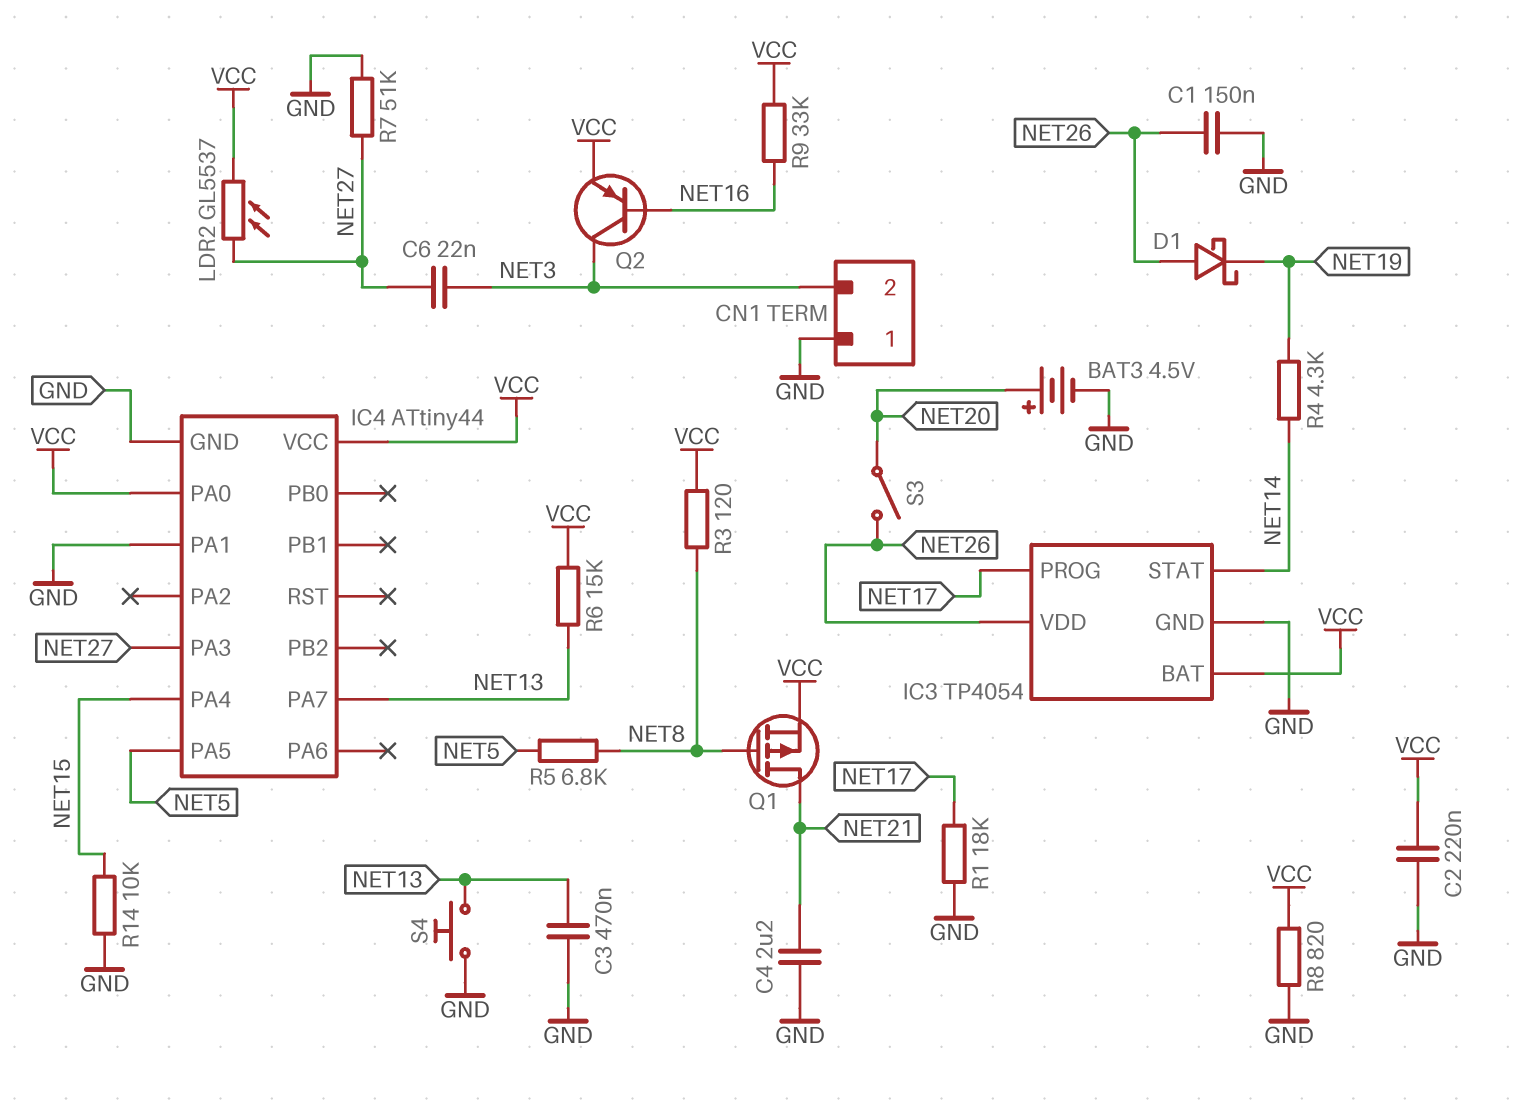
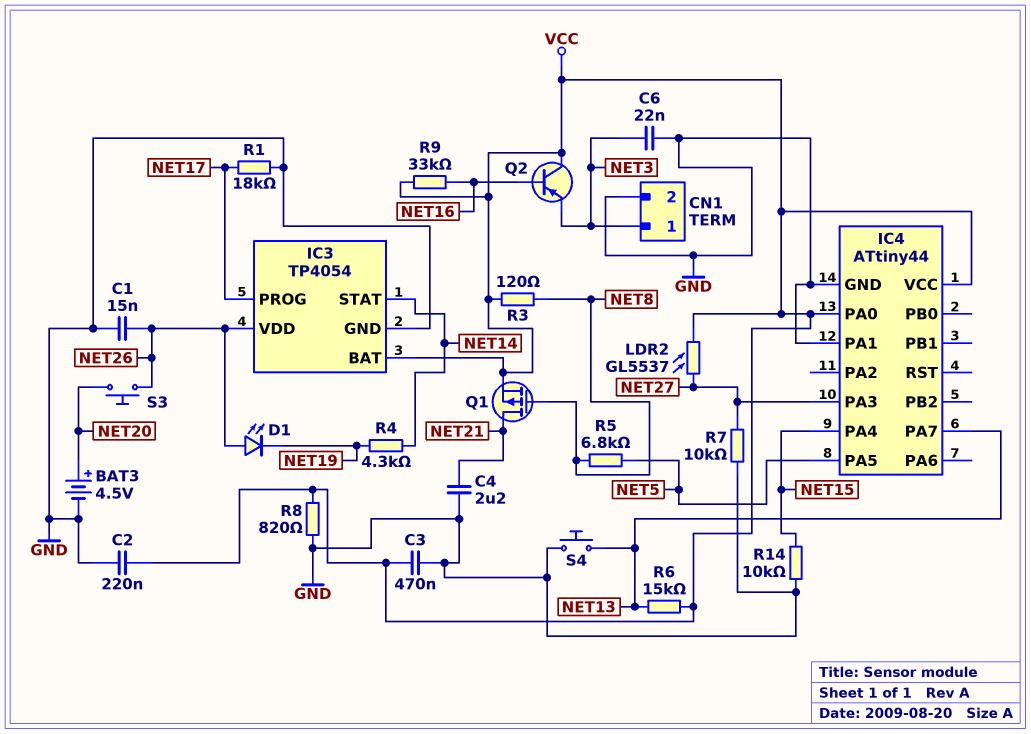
C1: 150nF (GND, NET26) -> 15nF (GND, NET26)
C3: 470nF (GND, NET13) -> 470nF (GND, VCC)
C6: 22nF (NET3, NET27) -> 22nF (GND, NET3)
CN1 pin 1: GND -> NET3
CN1 pin 2: NET3 -> GND
D1: schottky (A NET26, K NET19) -> LED (A NET26, K NET19)
Q2: PNP (B NET16, C NET3, E VCC) -> PNP (B NET16, C VCC, E NET3)
R7: 51k (GND, NET27) -> 10k (GND, NET27)
S3: switch (NET20, NET26) -> button (NET20, NET26)

